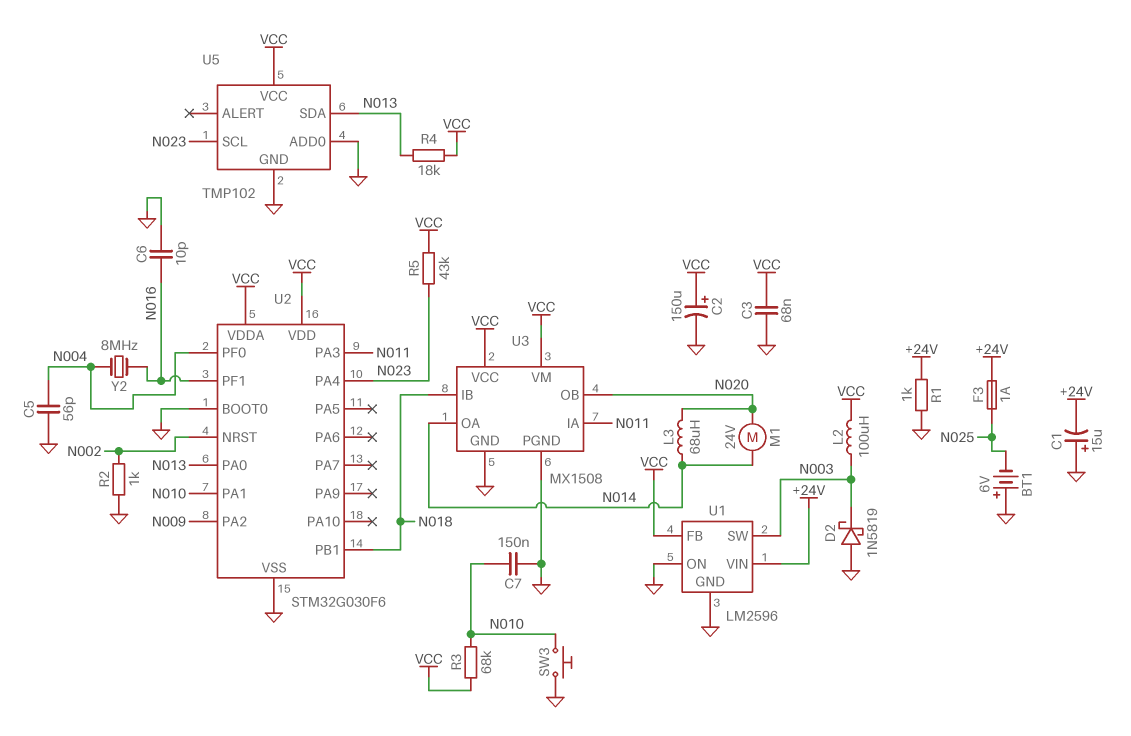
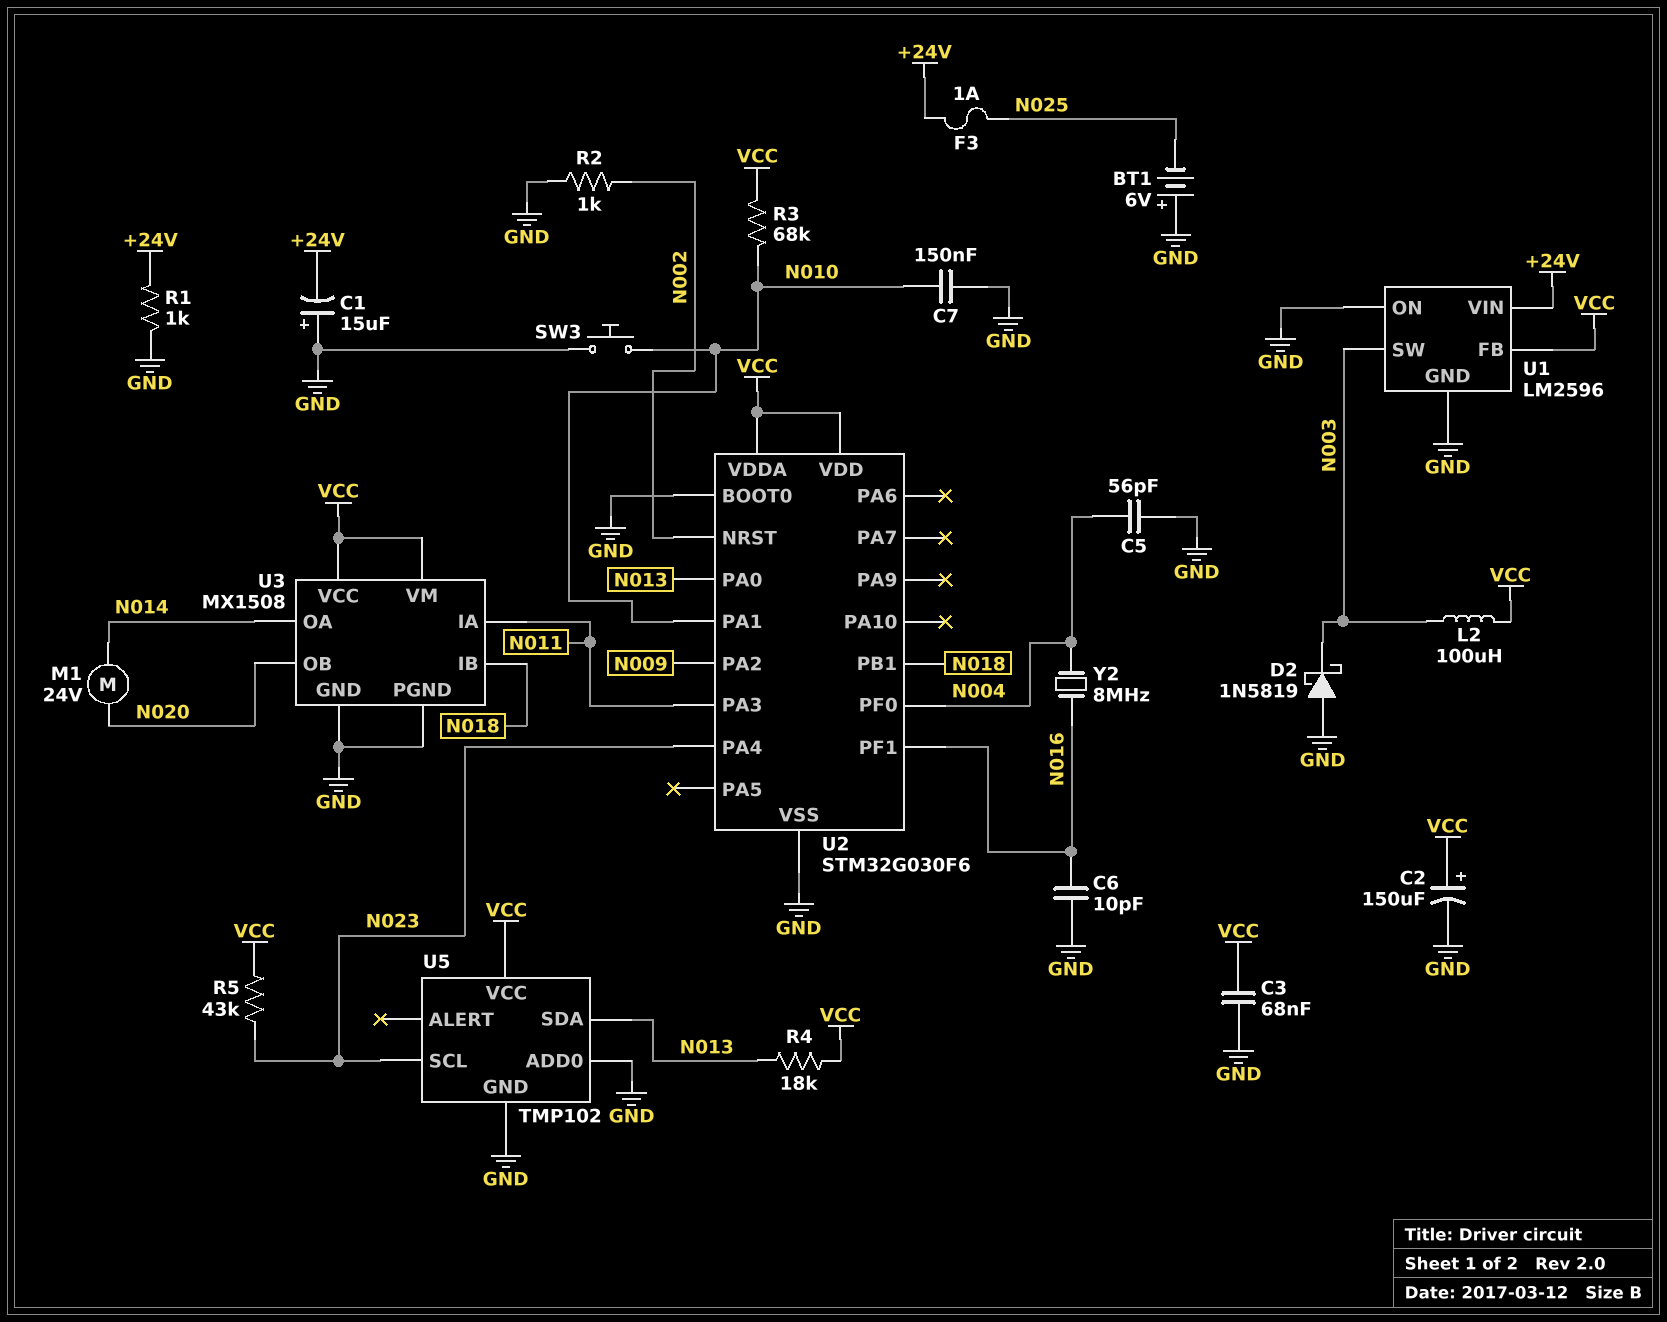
L3: 68uH (N014, N020) -> none

